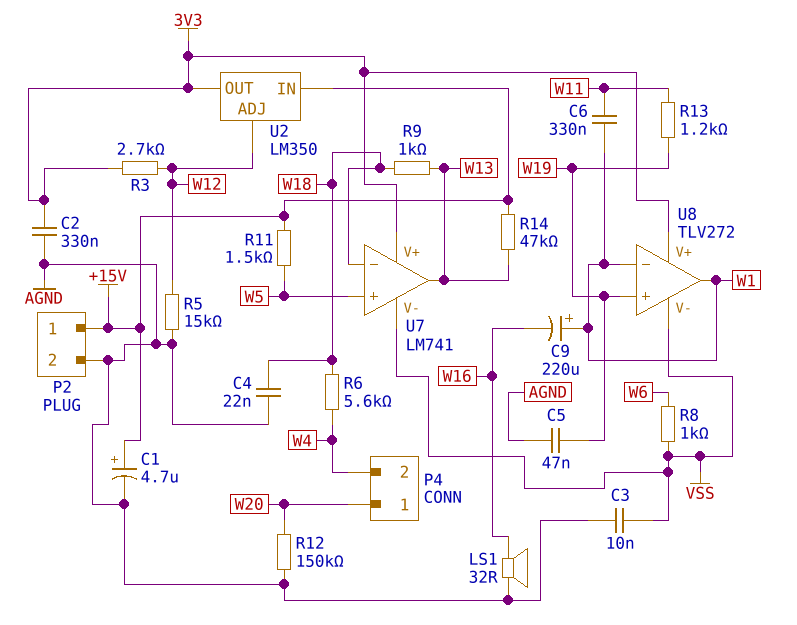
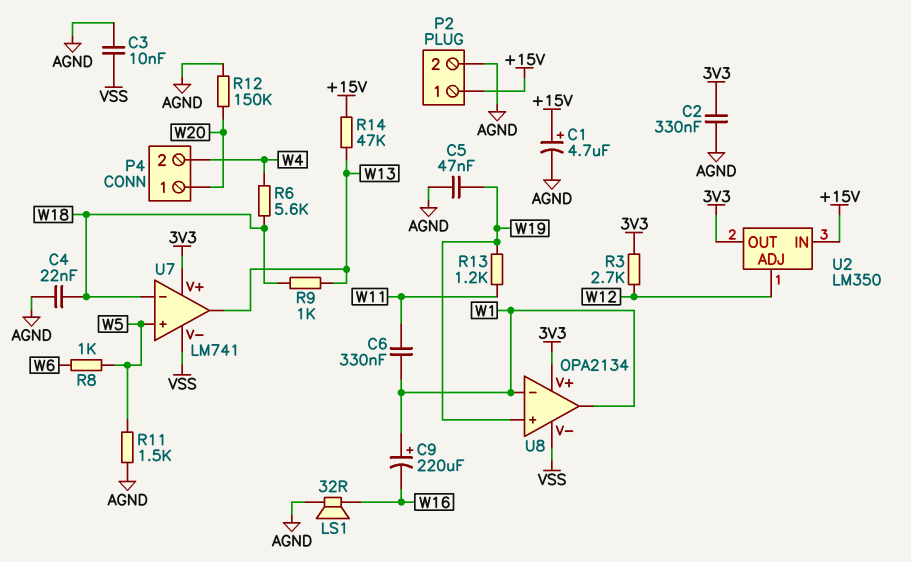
R5: 15k (AGND, W12) -> none
R8: 1k (VSS, W6) -> 1k (W5, W6)
R11: 1.5k (+15V, W5) -> 1.5k (AGND, W5)
U8: TLV272 -> OPA2134

